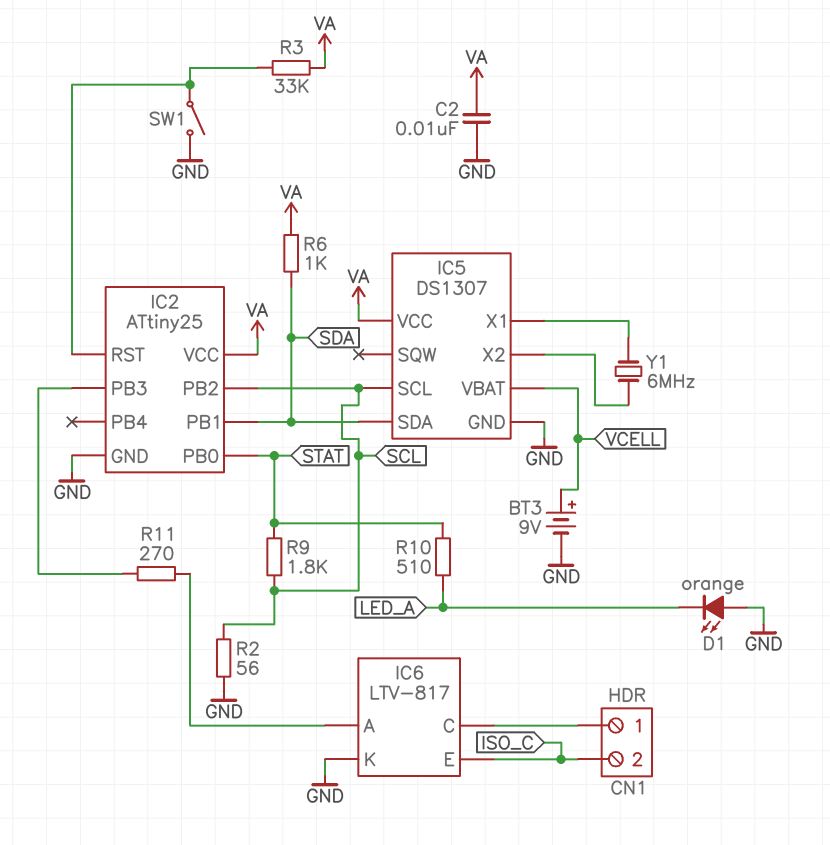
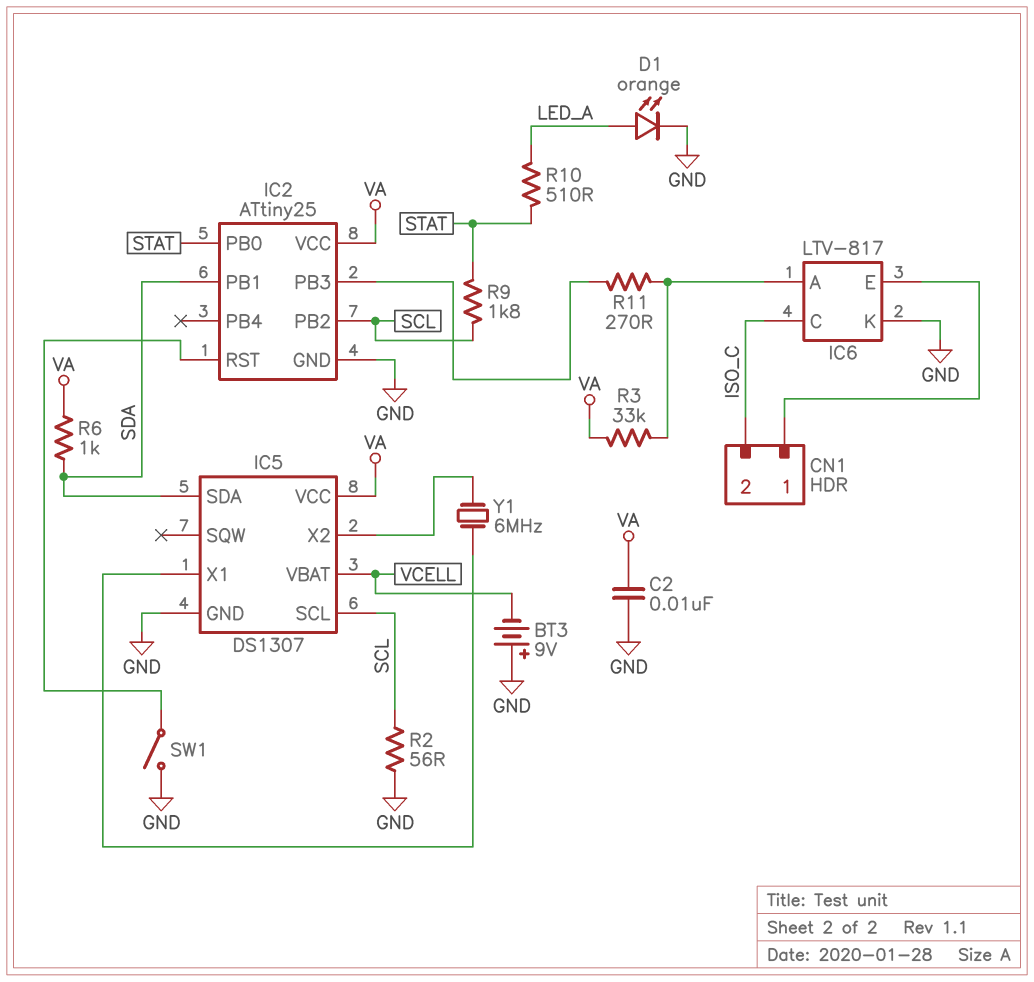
BT3: 9V (plus VCELL, minus GND) -> 9V (plus GND, minus VCELL)
D1: LED orange (A GND, K LED_A) -> LED orange (A LED_A, K GND)
IC6 pin C: CN1/1 -> ISO_C
IC6 pin E: ISO_C -> CN1/1
R3: 33k (IC2/RST, VA) -> 33k (IC6/A, VA)

